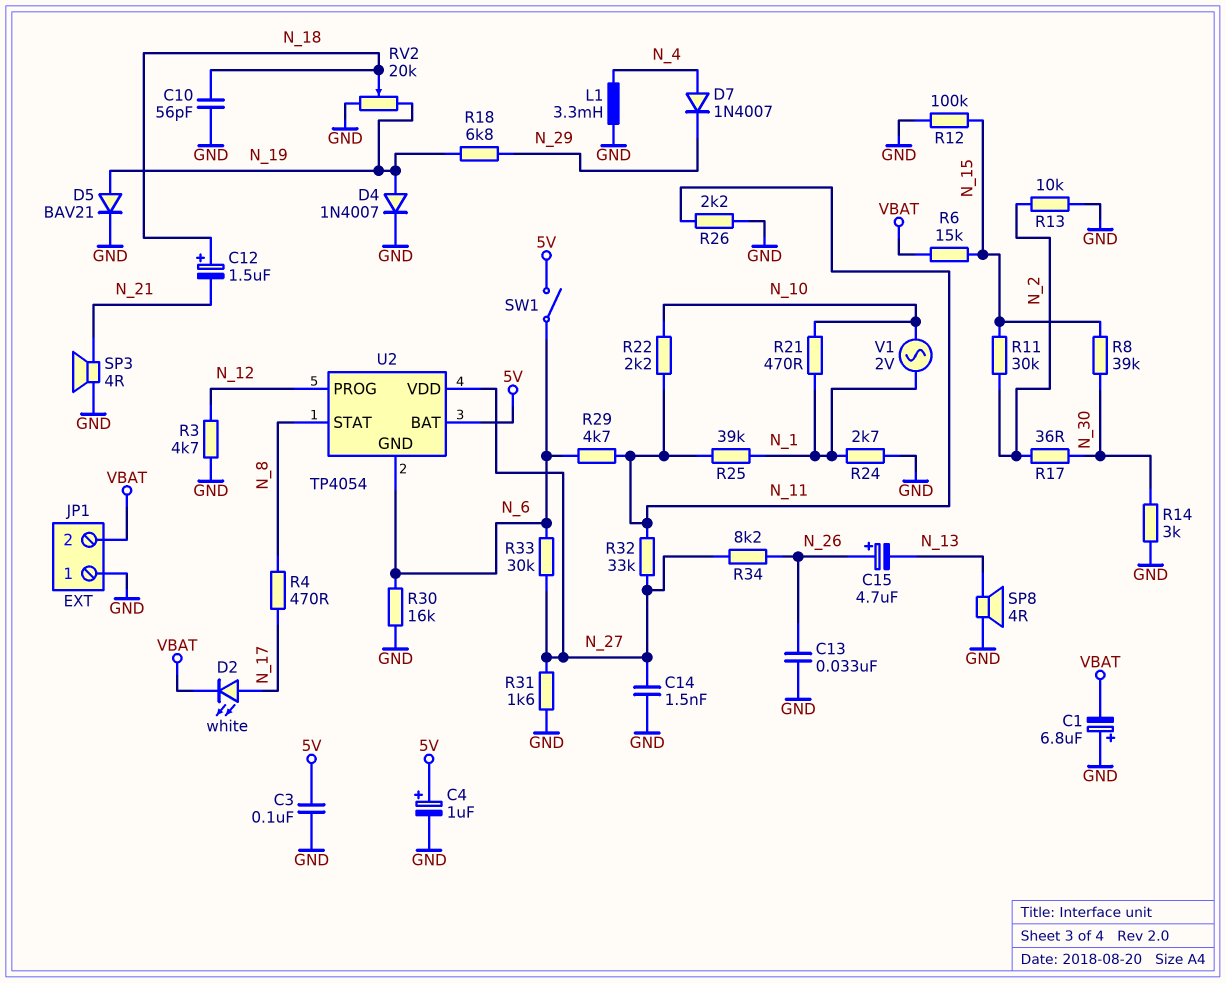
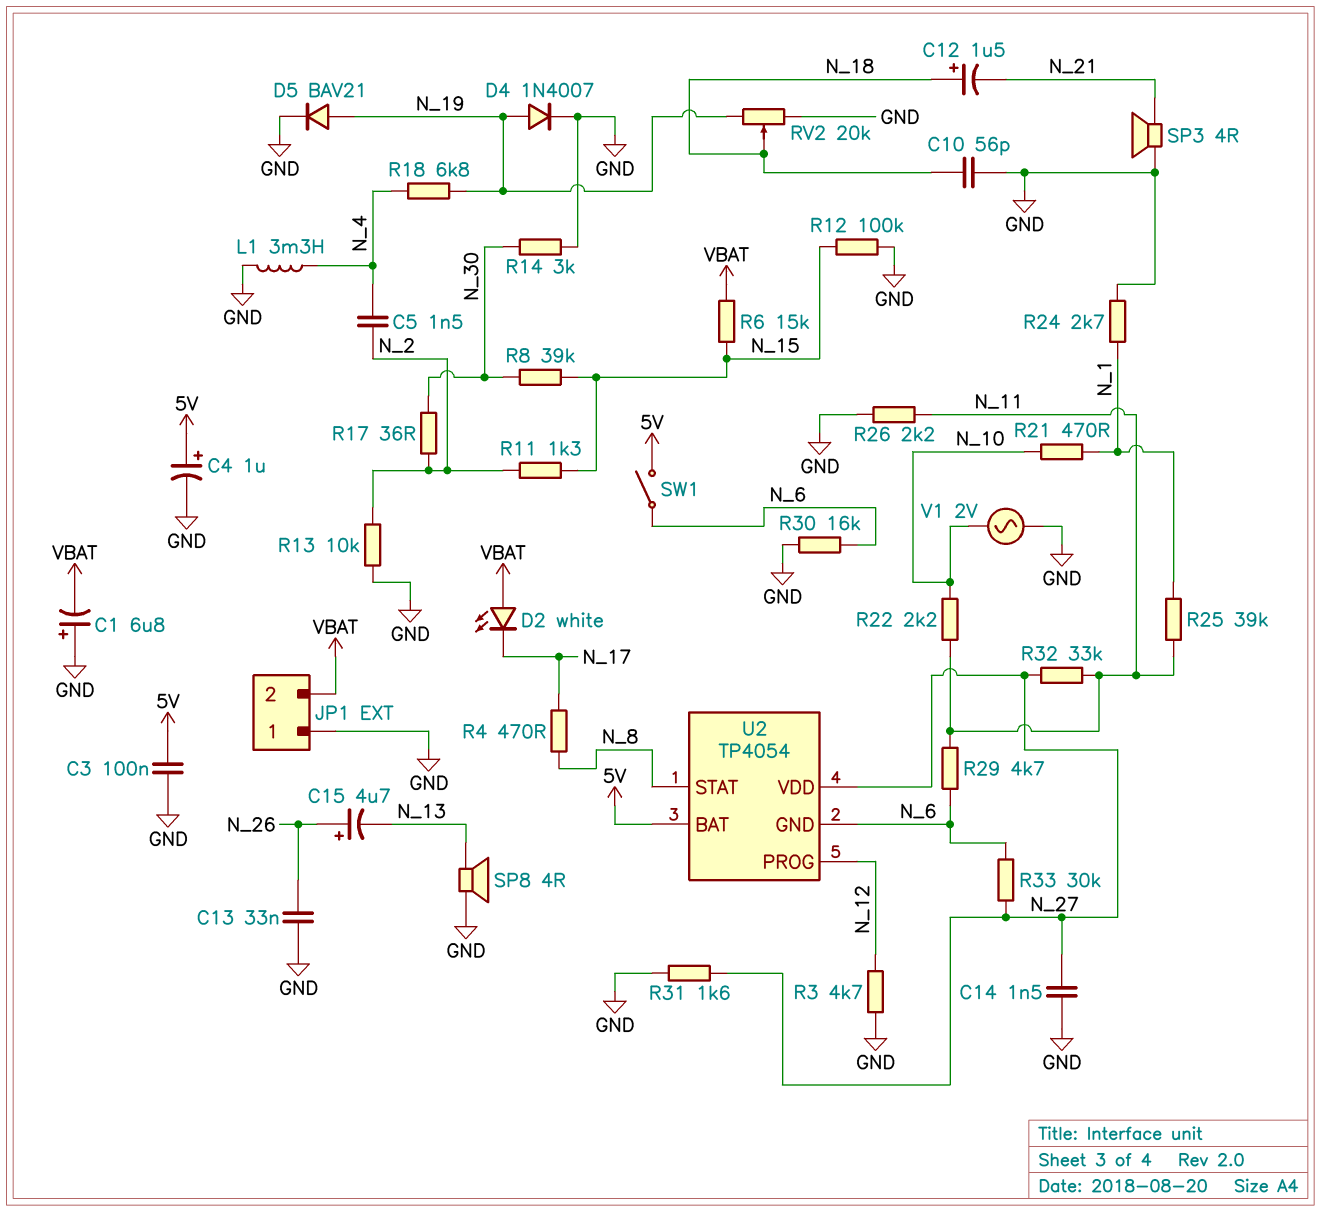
C5: none -> 1.5nF (N_2, N_4)
D2: LED white (A N_17, K VBAT) -> LED white (A VBAT, K N_17)
D7: diode 1N4007 (A N_4, K N_29) -> none
R11: 30k (N_2, N_15) -> 1.3k (N_2, N_15)
R18: 6.8k (N_19, N_29) -> 6.8k (N_4, N_19)
R34: 8.2k (N_26, N_27) -> none
V1: AC 2V (N_1, N_10) -> AC 2V (GND, N_10)

